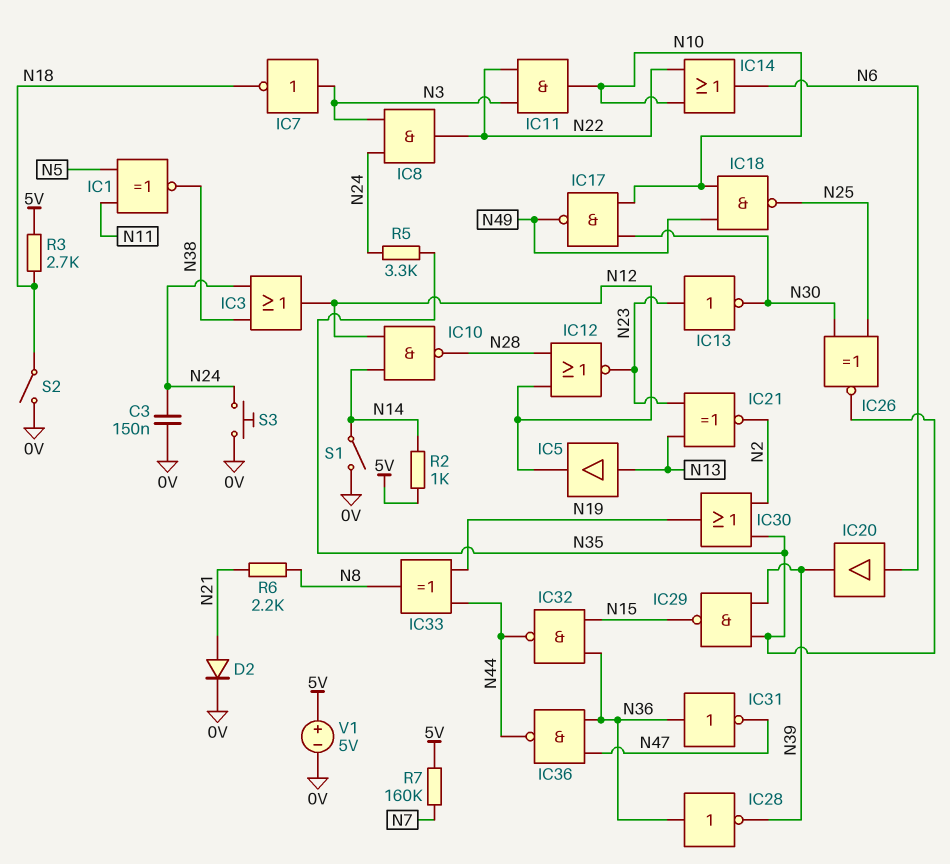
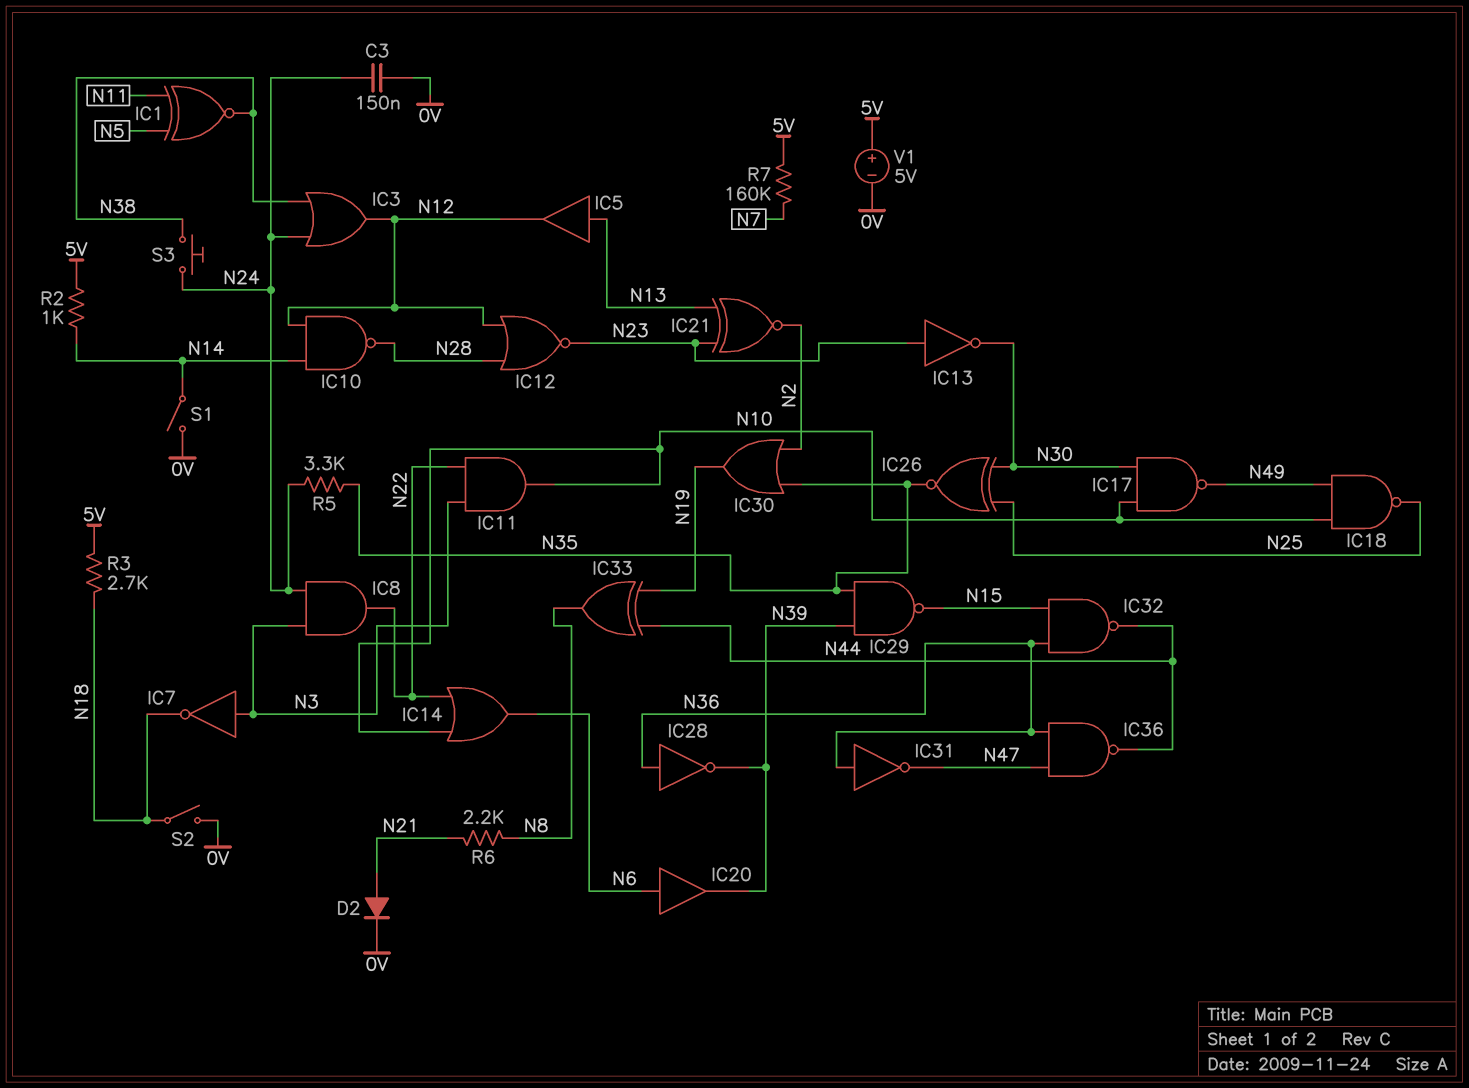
S3: button (0V, N24) -> button (N24, N38)

